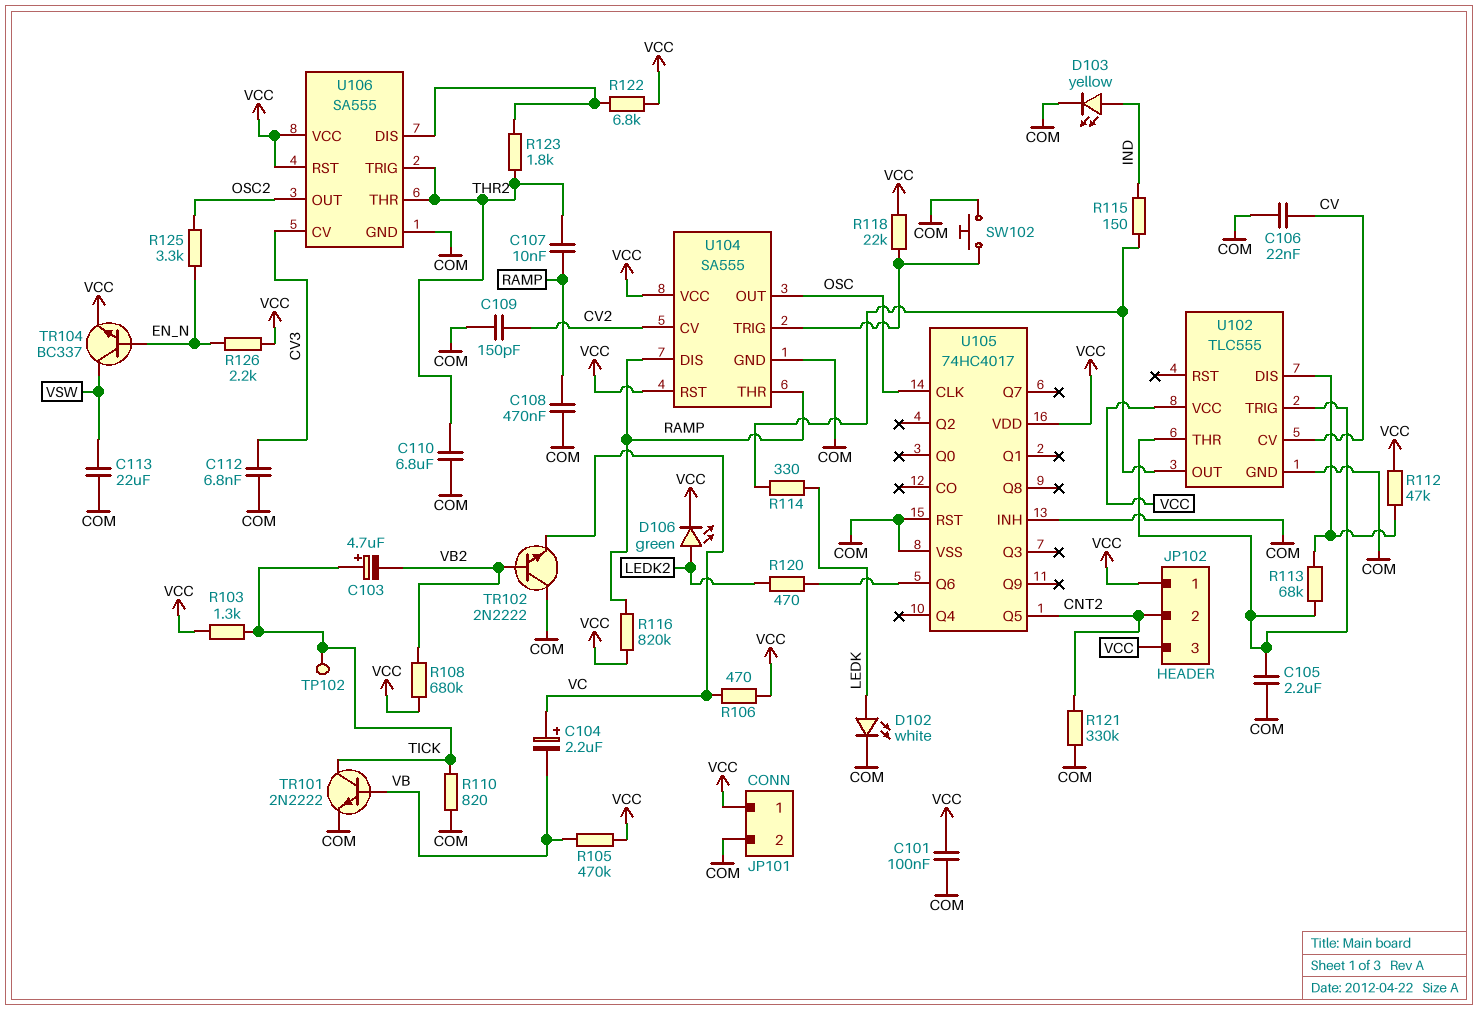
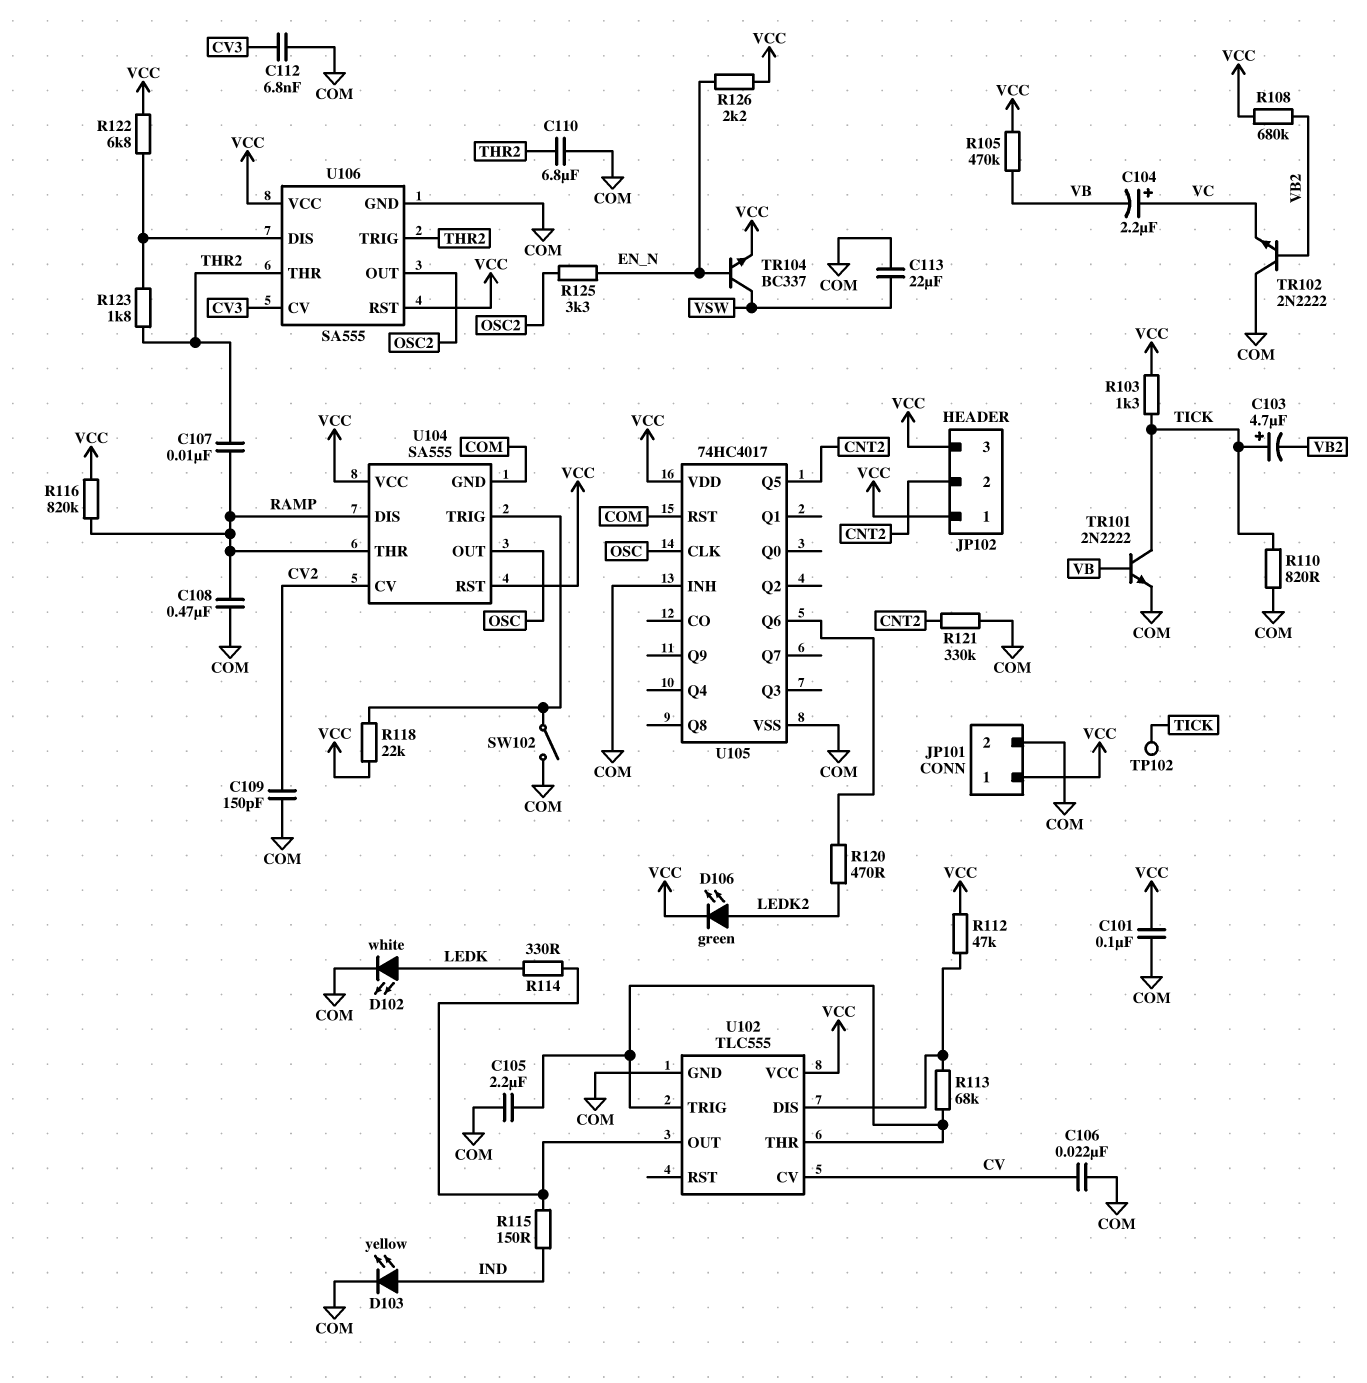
R106: 470 (VC, VCC) -> none
SW102: button (COM, U104/TRIG) -> switch (COM, U104/TRIG)

